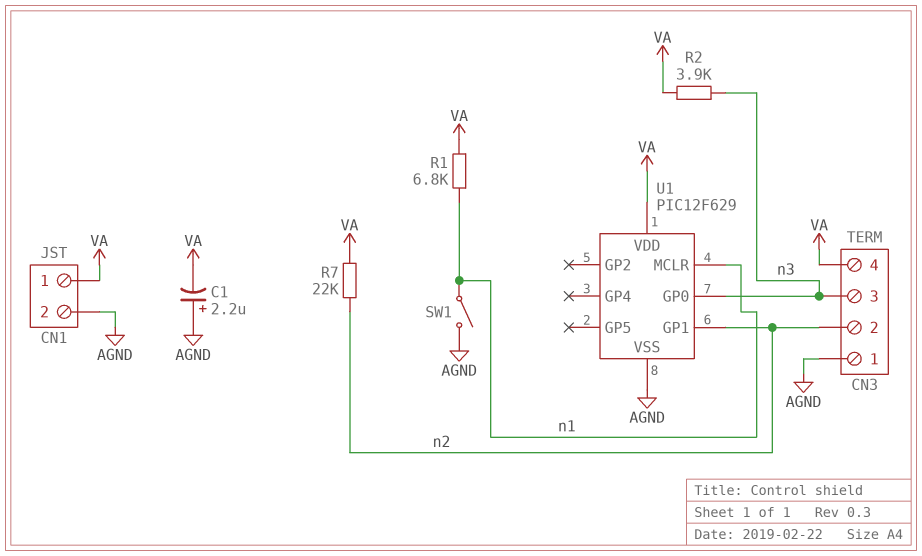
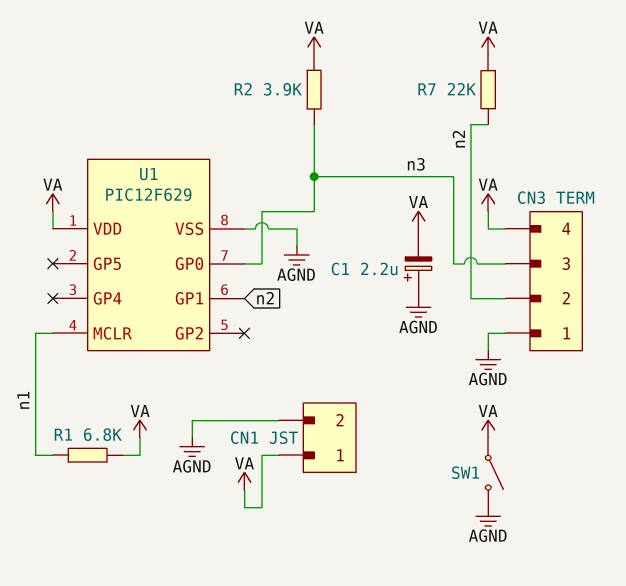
SW1: switch (AGND, n1) -> switch (AGND, VA)

